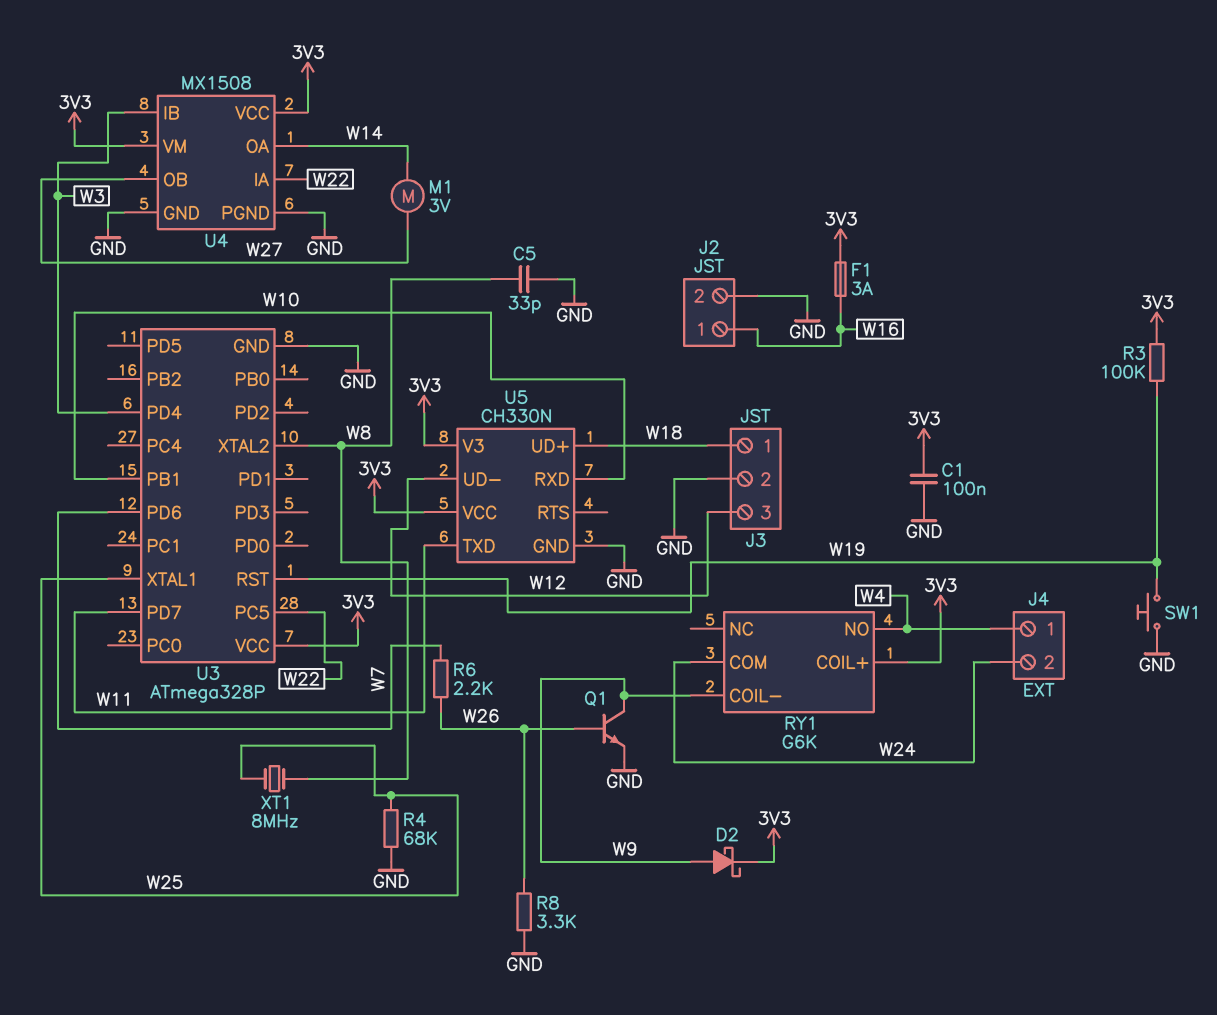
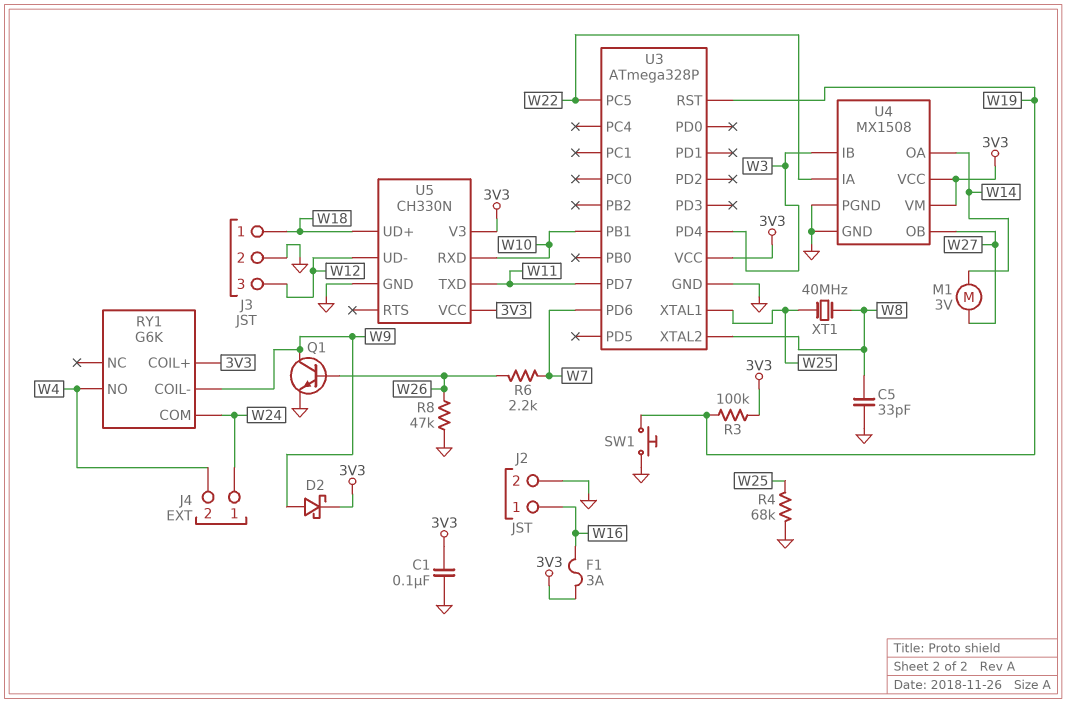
J4 pin 1: W4 -> W24
J4 pin 2: W24 -> W4
R8: 3.3k (GND, W26) -> 47k (GND, W26)
XT1: 8MHz (W8, W25) -> 40MHz (W8, W25)

